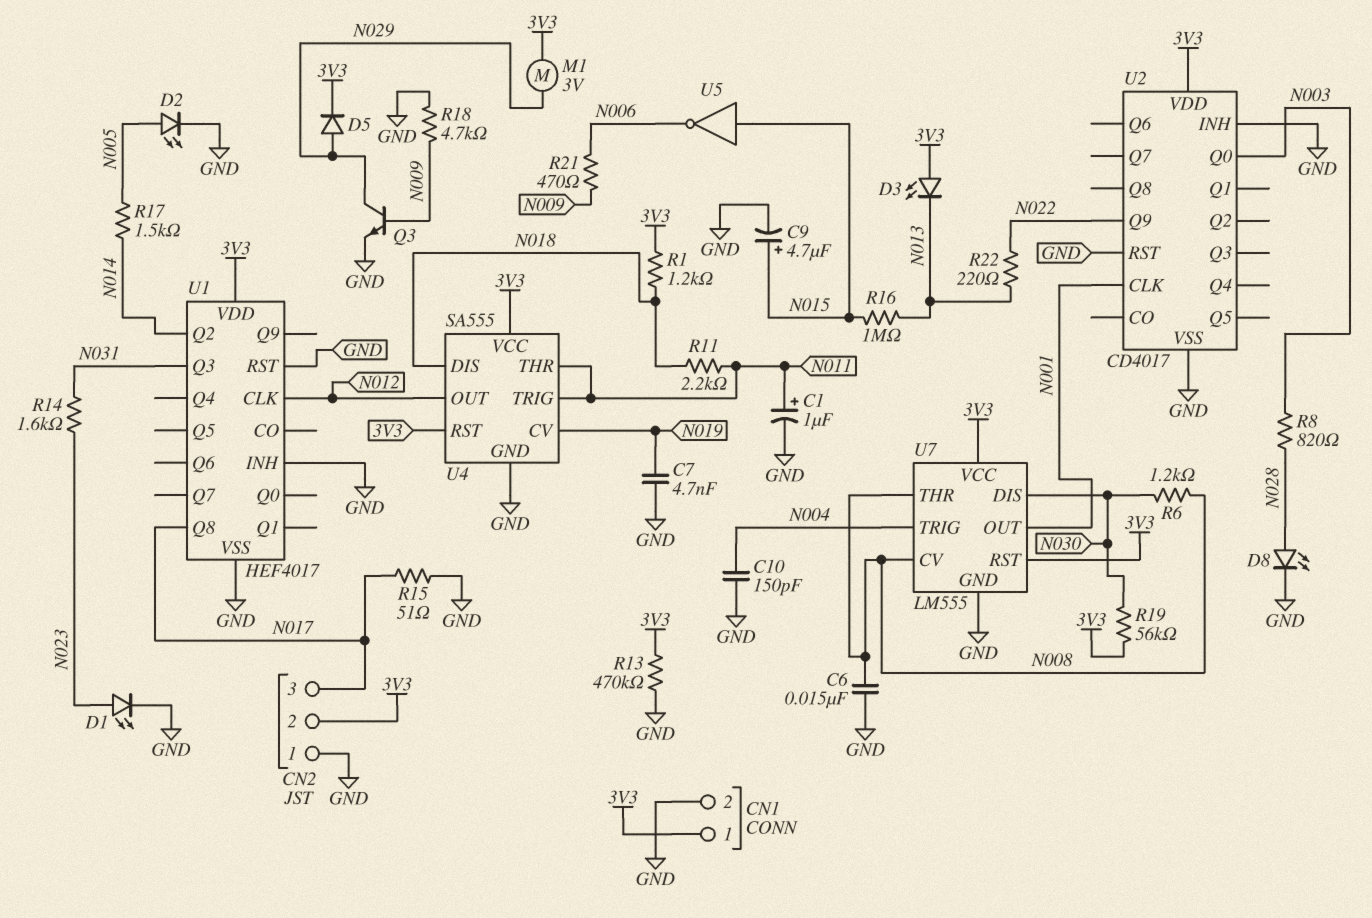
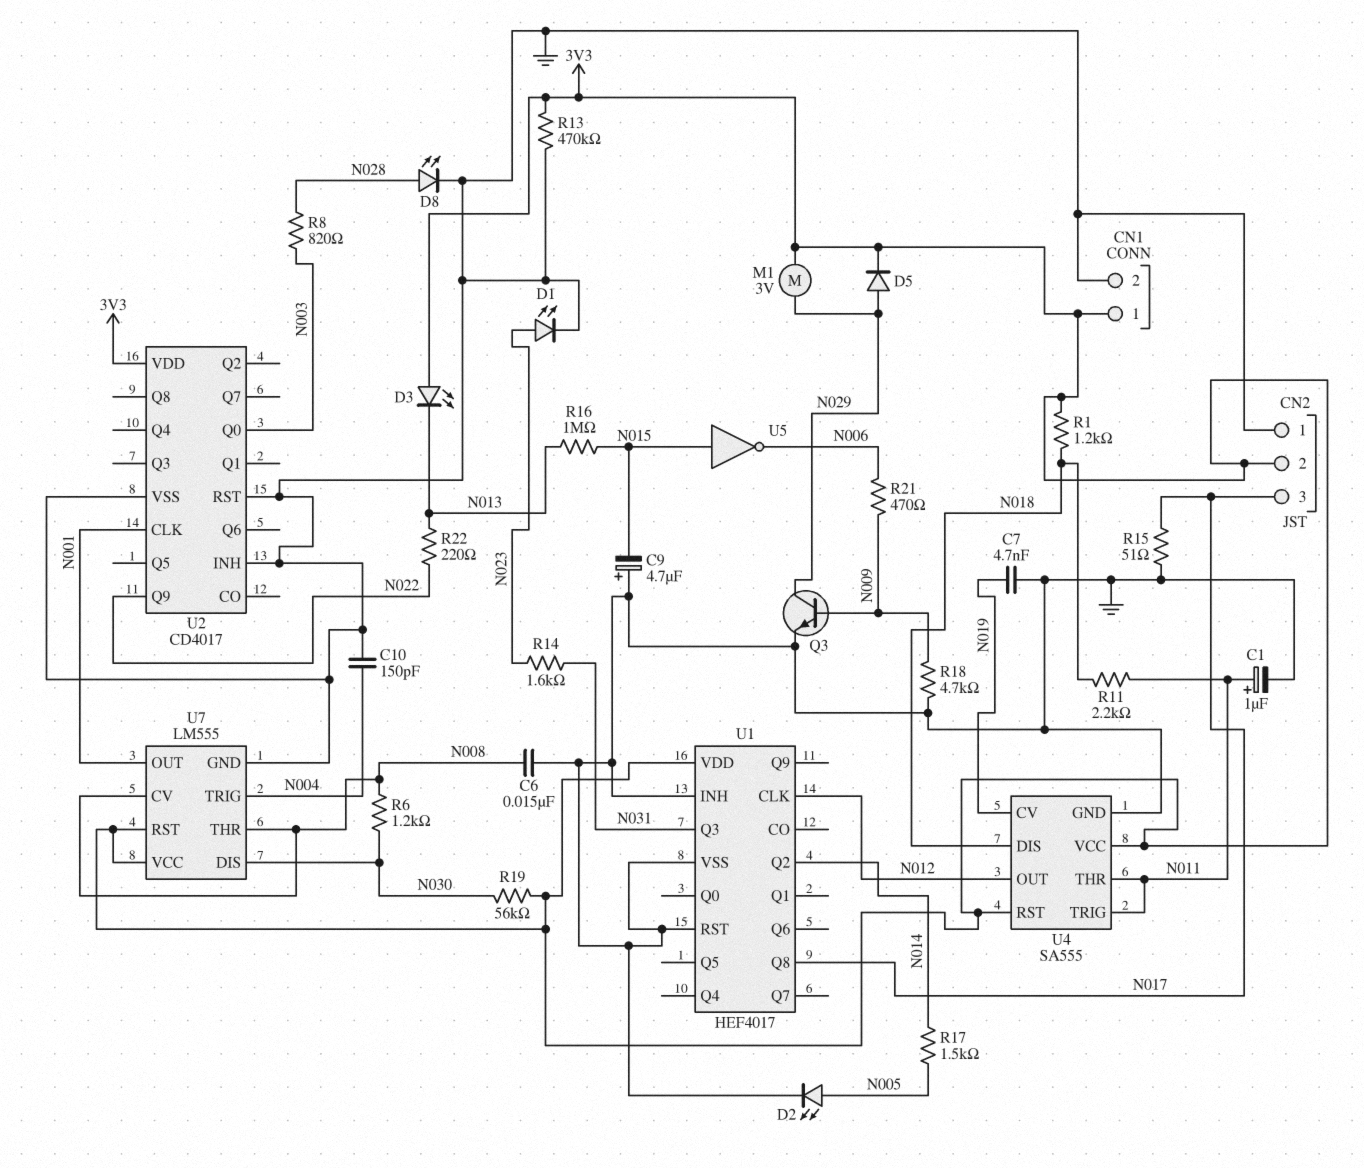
C9: 4.7uF (plus N015, minus GND) -> 4.7uF (plus GND, minus N015)

